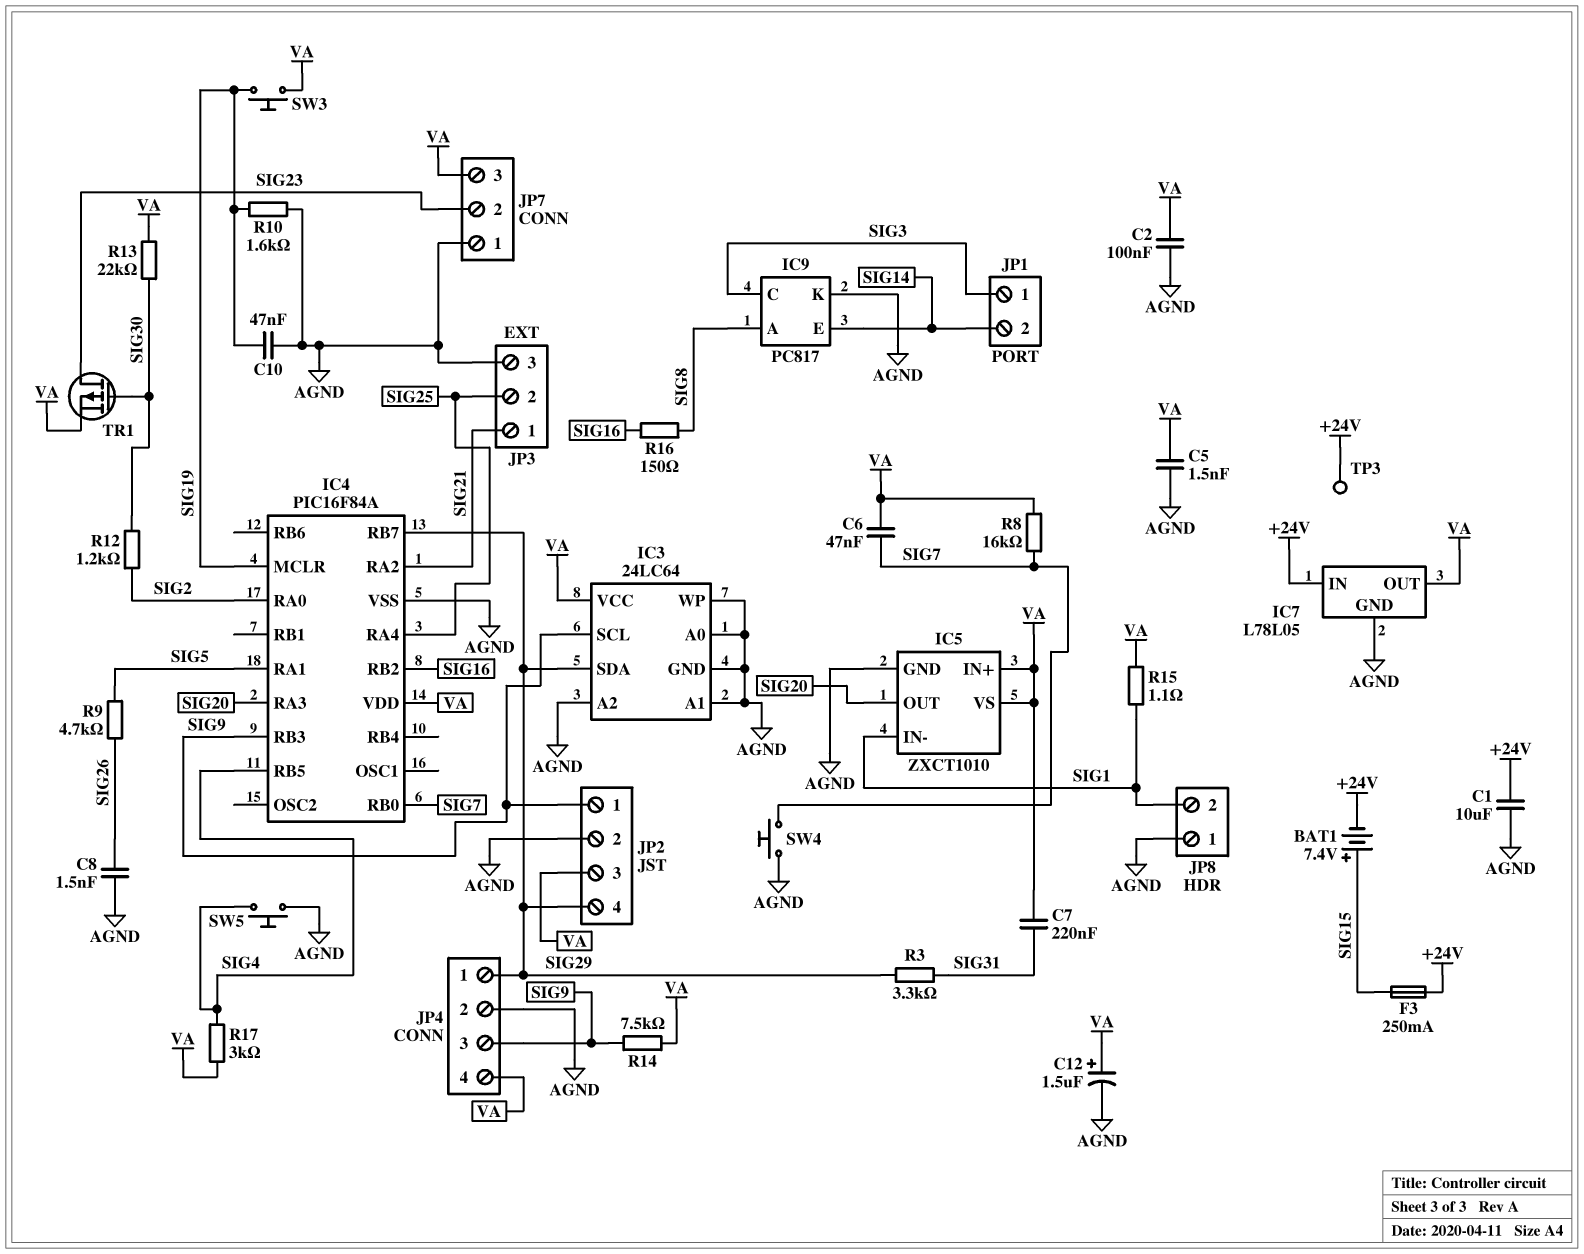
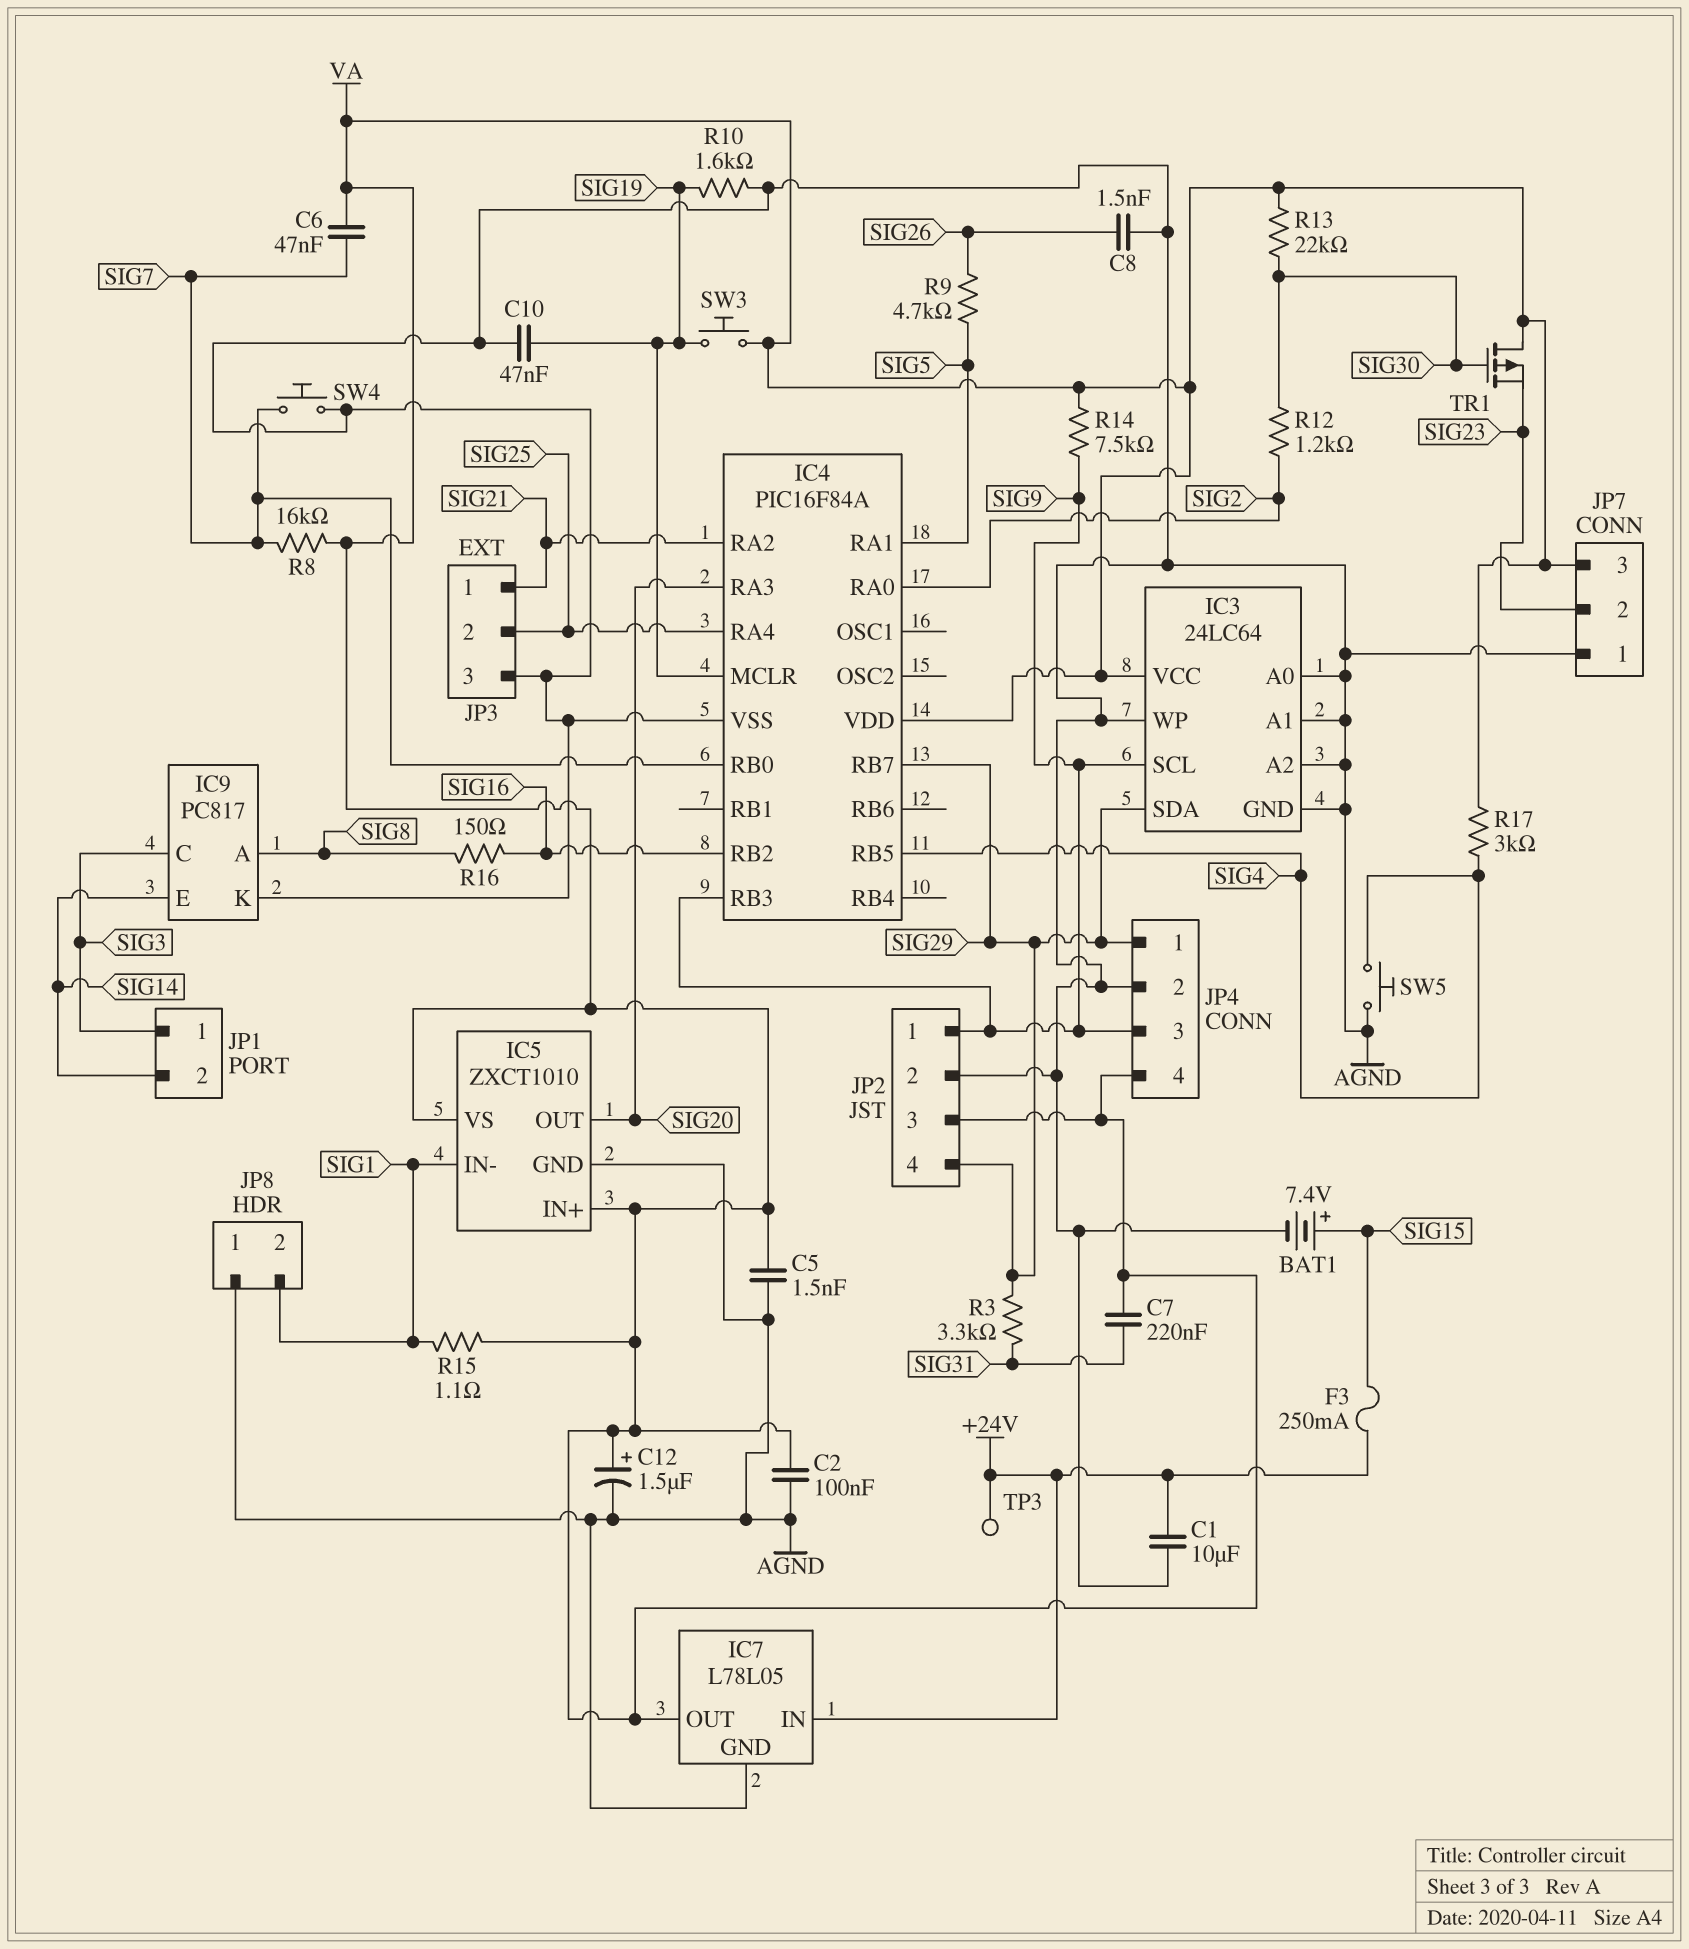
BAT1: 7.4V (plus SIG15, minus +24V) -> 7.4V (plus SIG15, minus AGND)
TR1: PMOS (G SIG30, D SIG23, S VA) -> PMOS (G SIG30, D VA, S SIG23)

